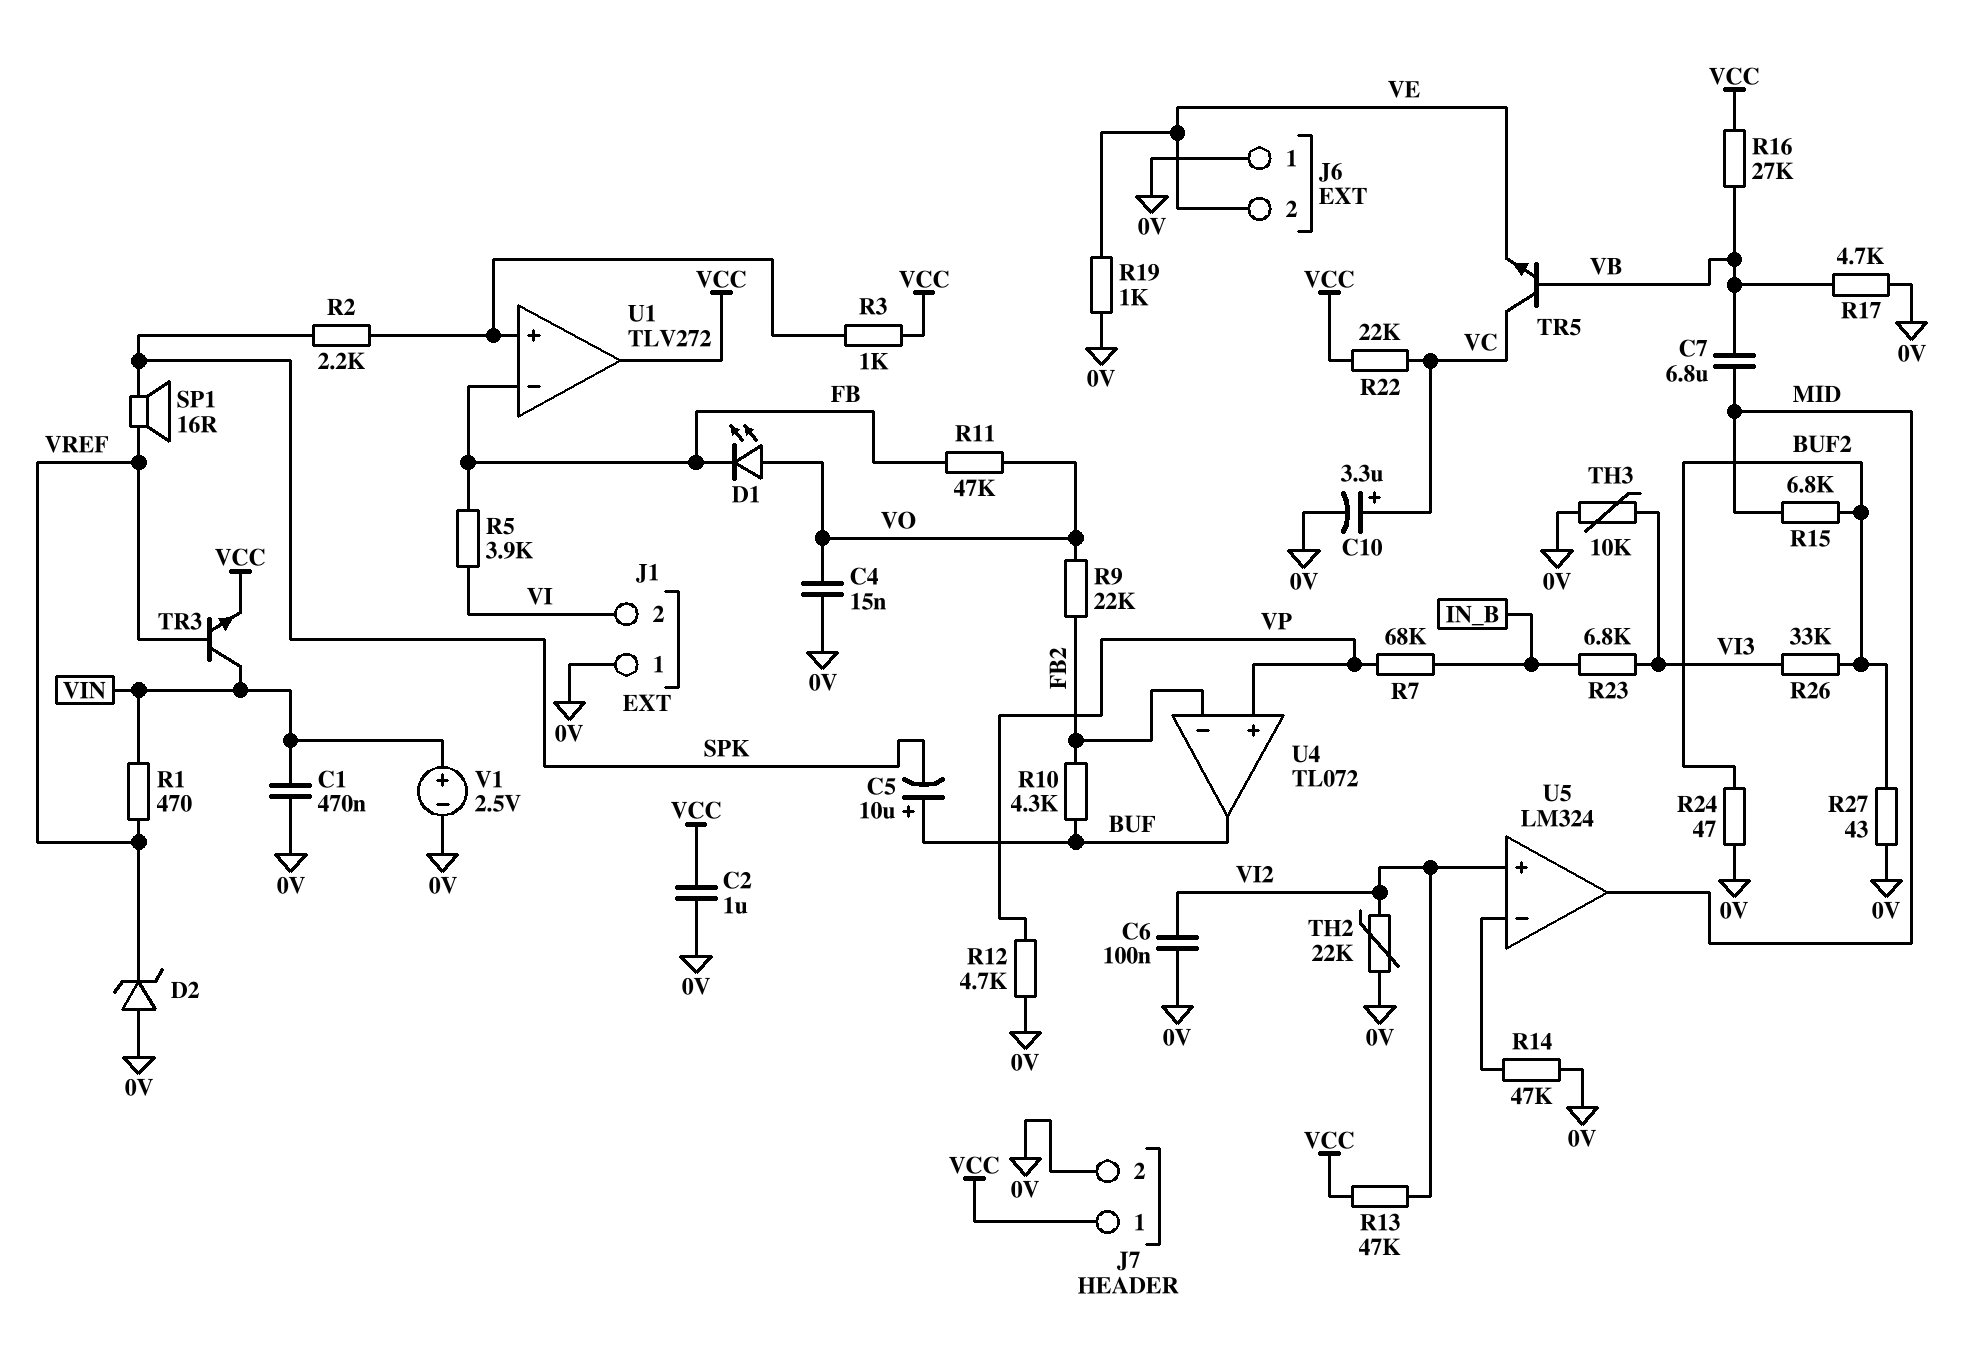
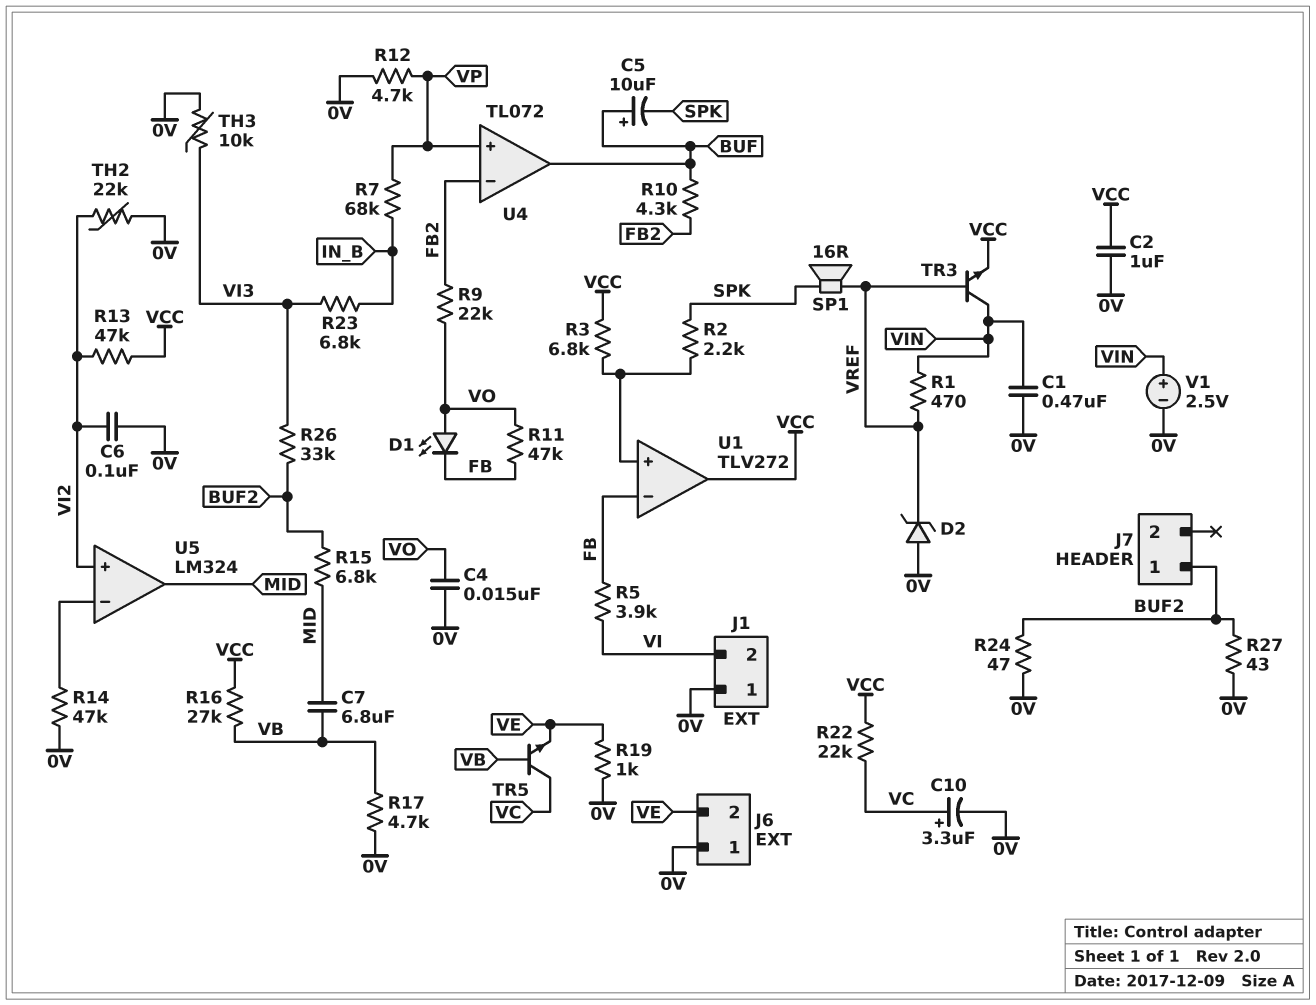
J7 pin 1: VCC -> BUF2
J7 pin 2: 0V -> none
R3: 1k (U1/in+, VCC) -> 6.8k (U1/in+, VCC)

